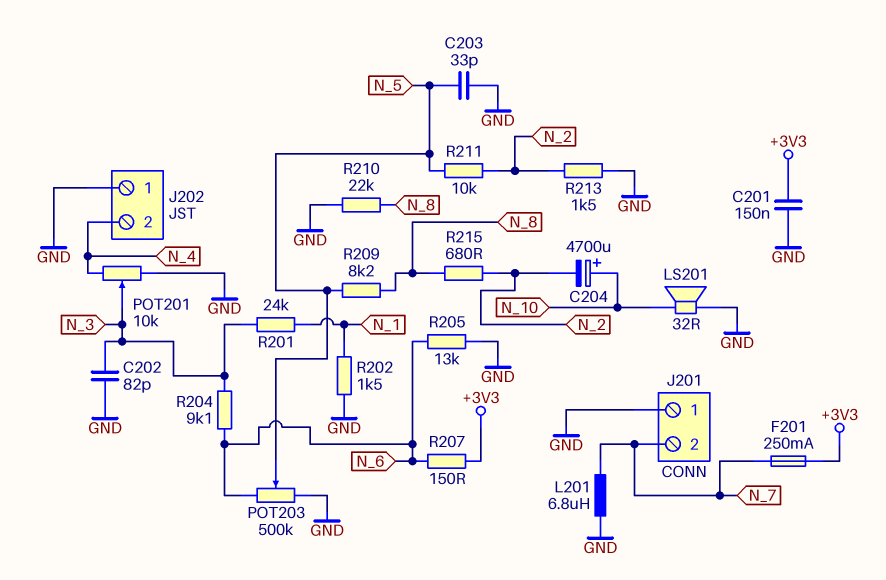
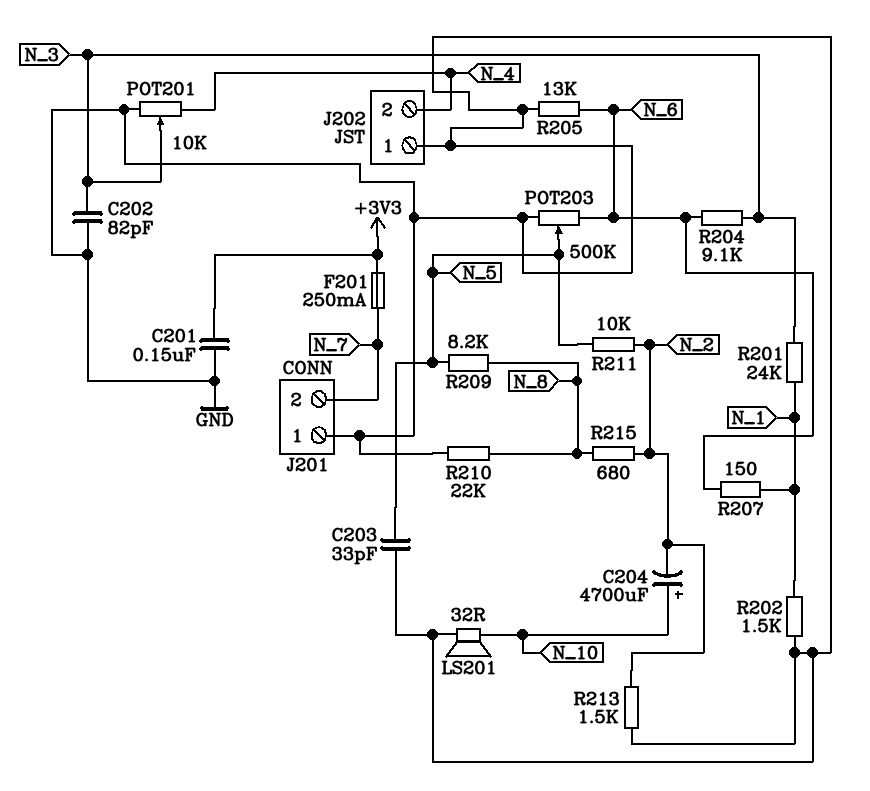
L201: 6.8uH (GND, N_7) -> none
R207: 150 (+3V3, N_6) -> 150 (N_1, N_6)

